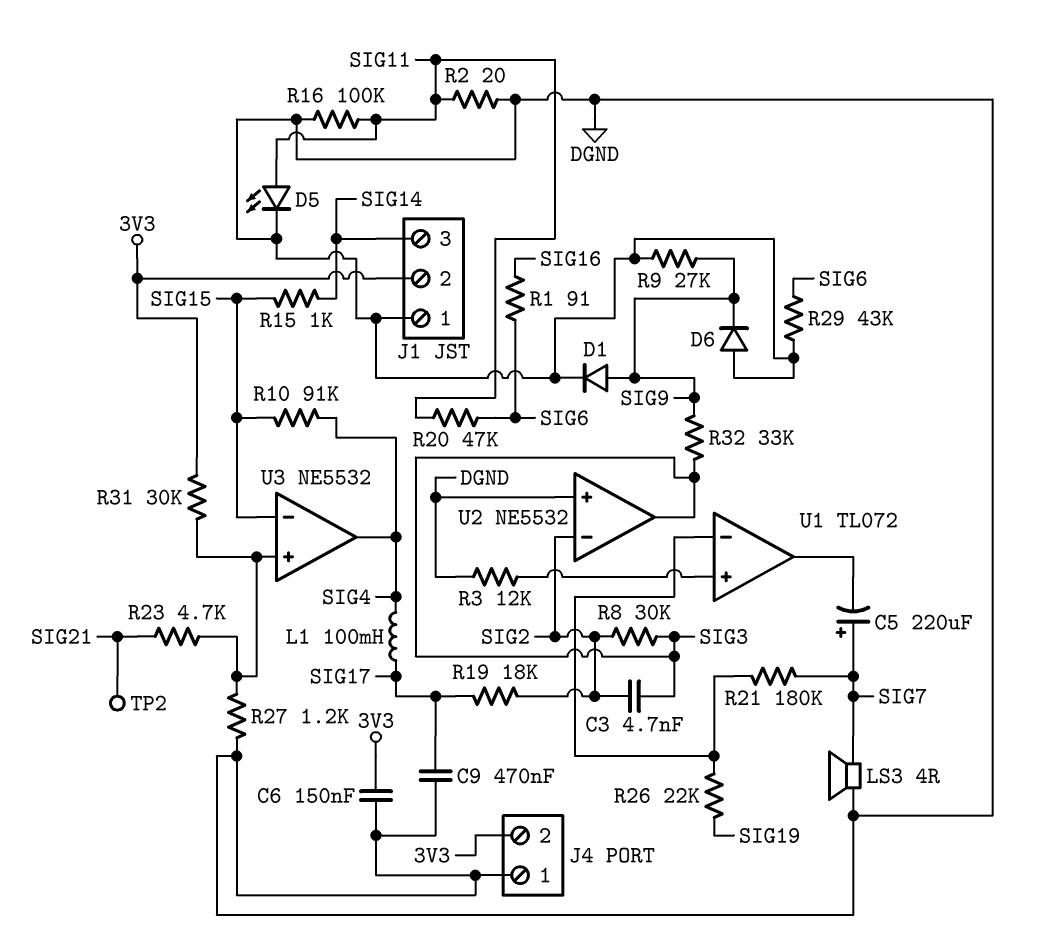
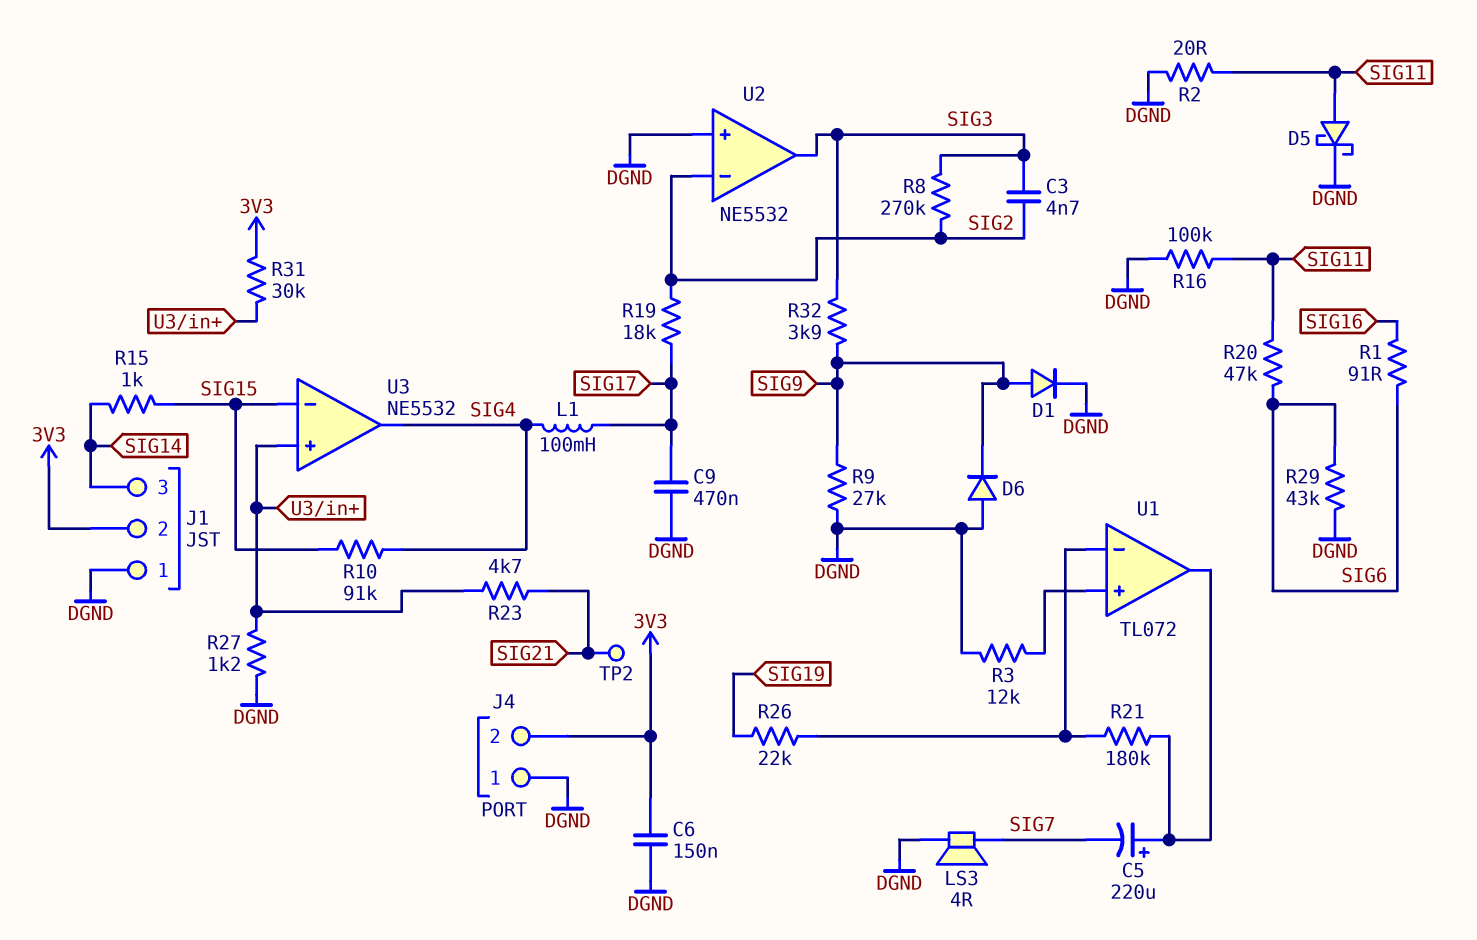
C5: 220uF (plus SIG7, minus U1/out) -> 220uF (plus U1/out, minus SIG7)
D5: LED (A SIG11, K DGND) -> schottky (A SIG11, K DGND)
R8: 30k (SIG2, SIG3) -> 270k (SIG2, SIG3)
R21: 180k (SIG7, U1/in-) -> 180k (U1/in-, U1/out)
R32: 33k (SIG3, SIG9) -> 3.9k (SIG3, SIG9)

